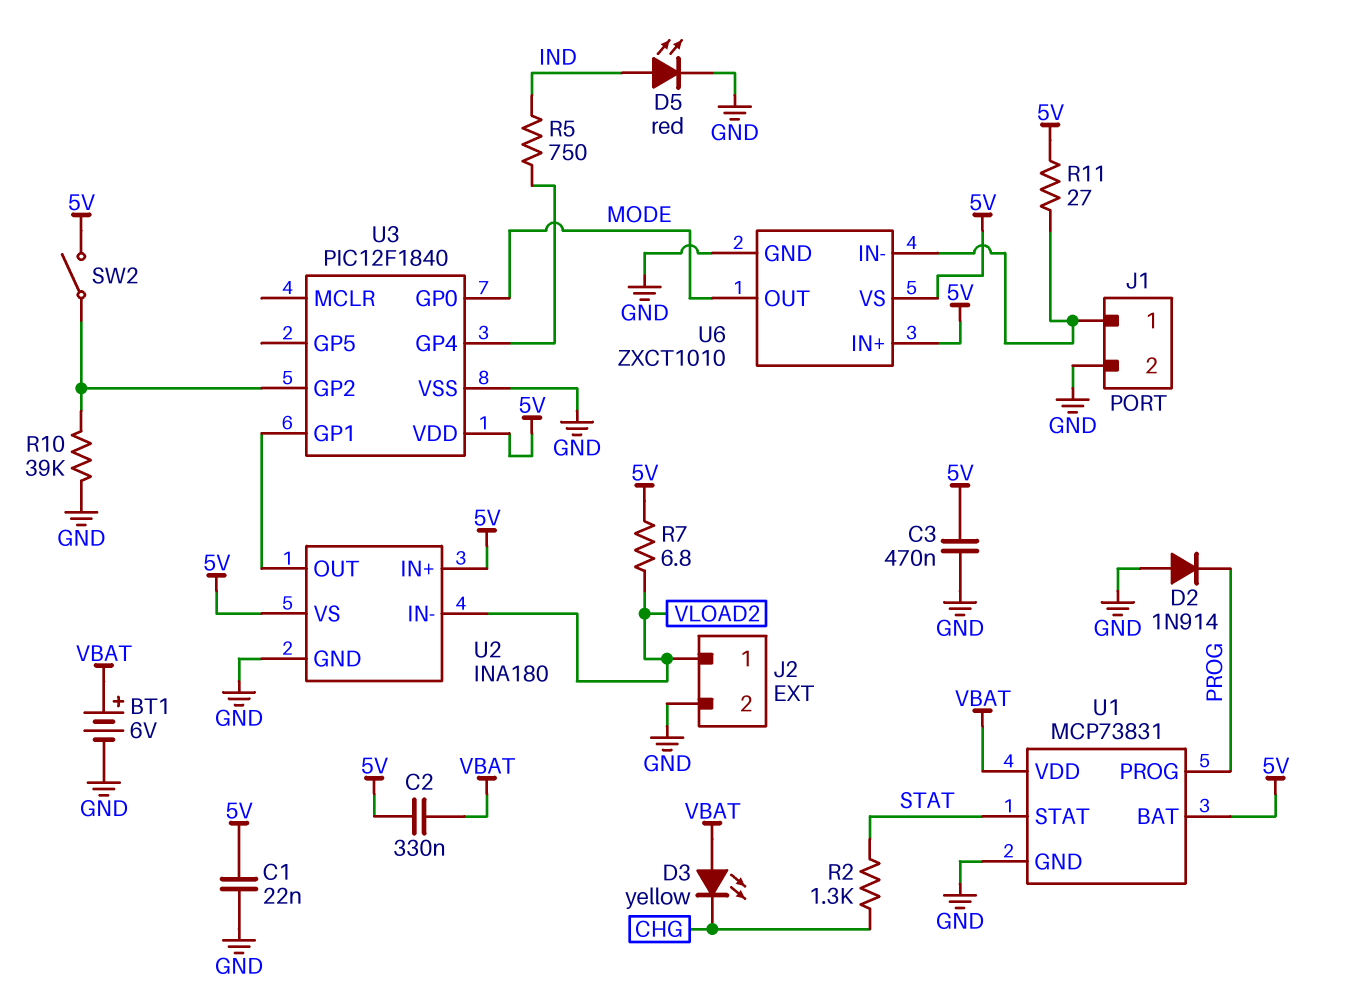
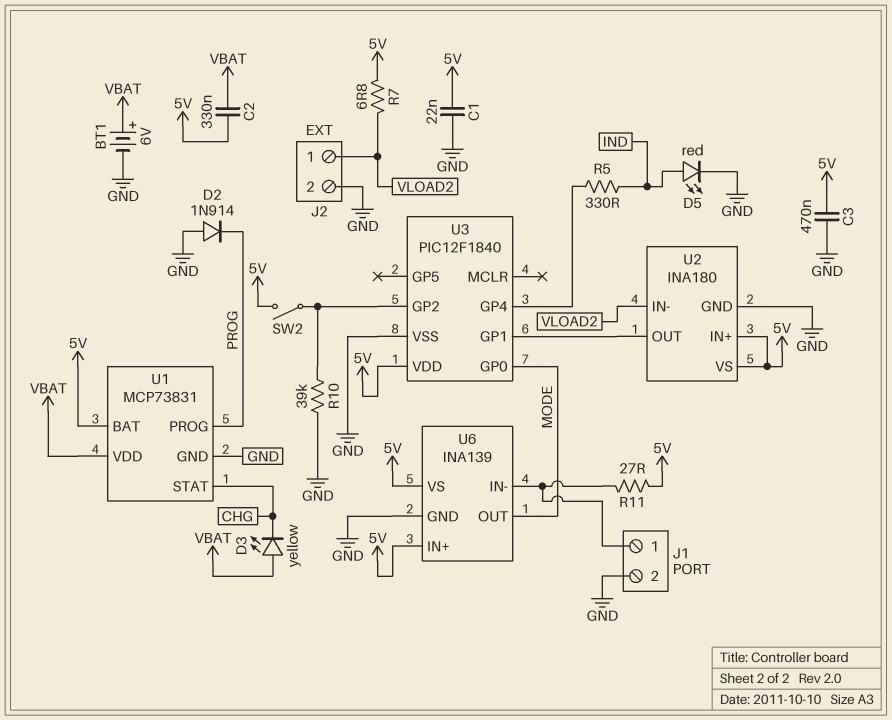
R2: 1.3k (CHG, STAT) -> none
R5: 750 (IND, U3/GP4) -> 330 (IND, U3/GP4)
U1 pin STAT: STAT -> CHG
U6: ZXCT1010 -> INA139

